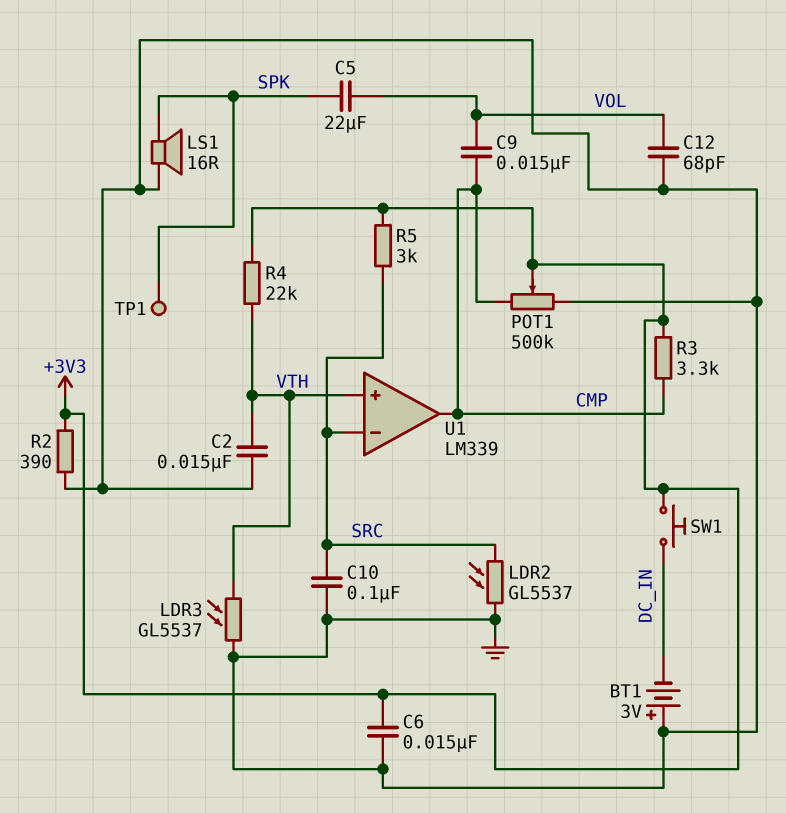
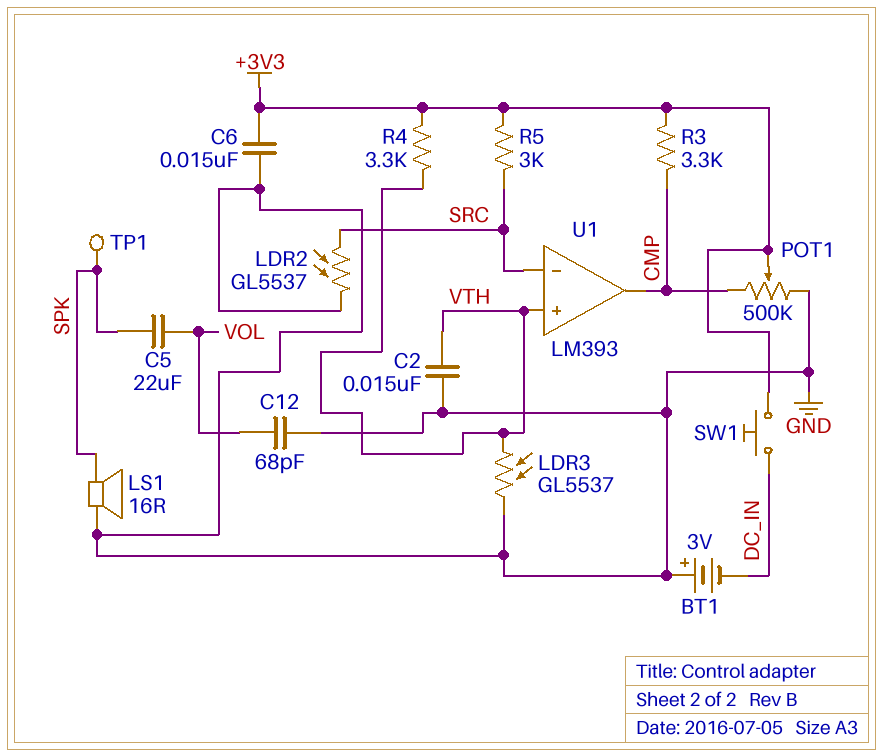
C9: 15nF (CMP, VOL) -> none
C10: 100nF (GND, SRC) -> none
R2: 390 (+3V3, GND) -> none
R4: 22k (+3V3, VTH) -> 3.3k (+3V3, VTH)
U1: LM339 -> LM393

